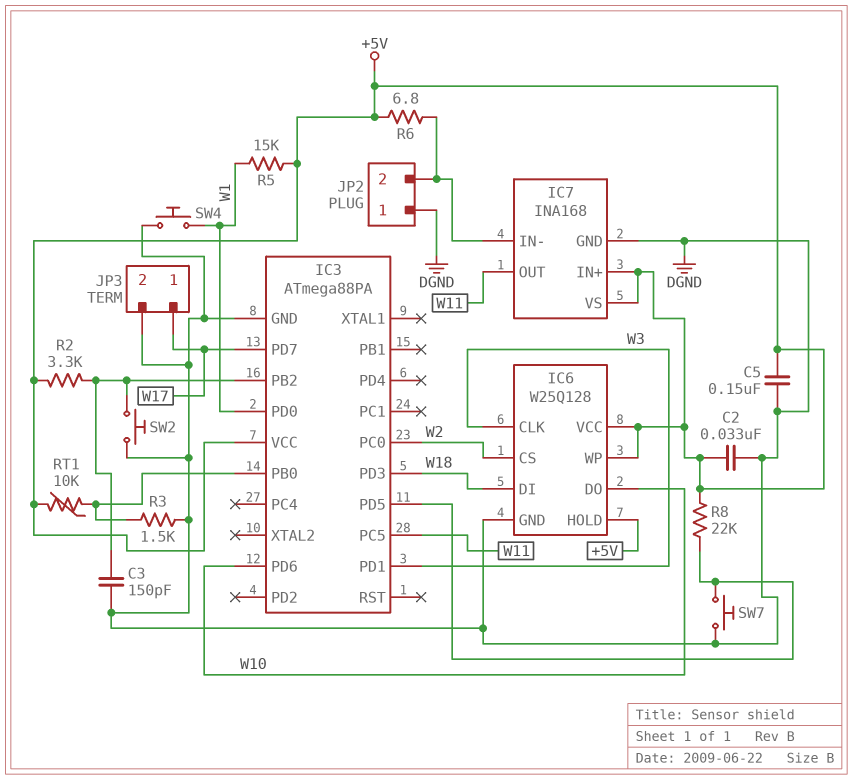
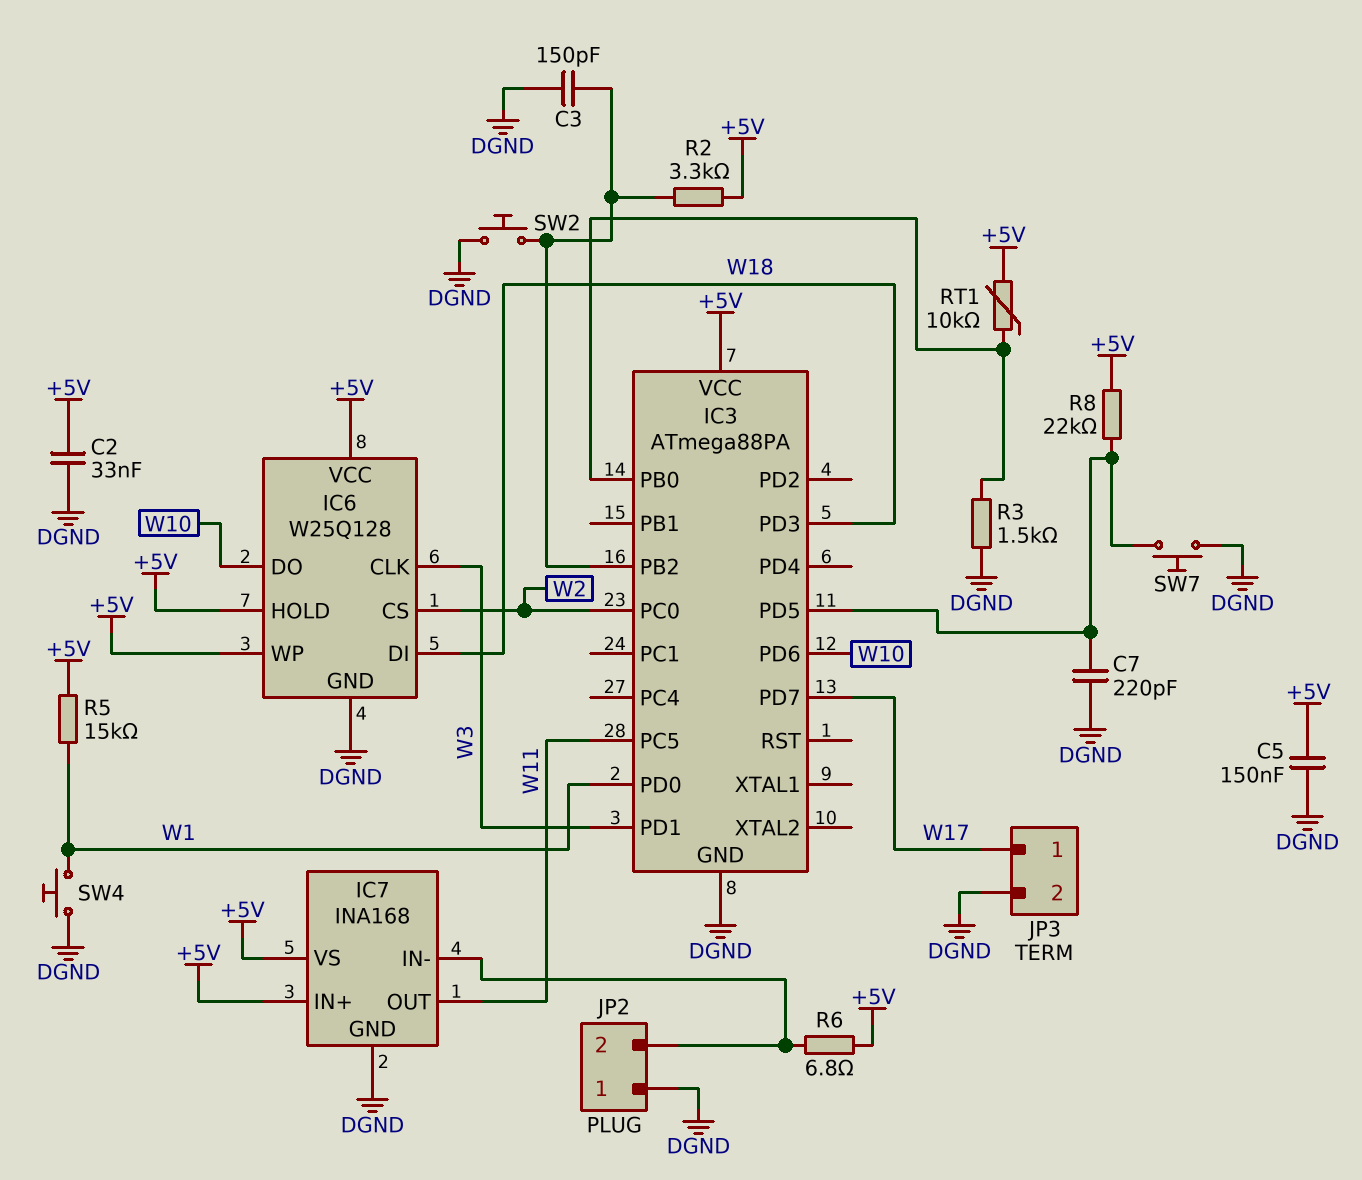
C7: none -> 220pF (DGND, IC3/PD5)

